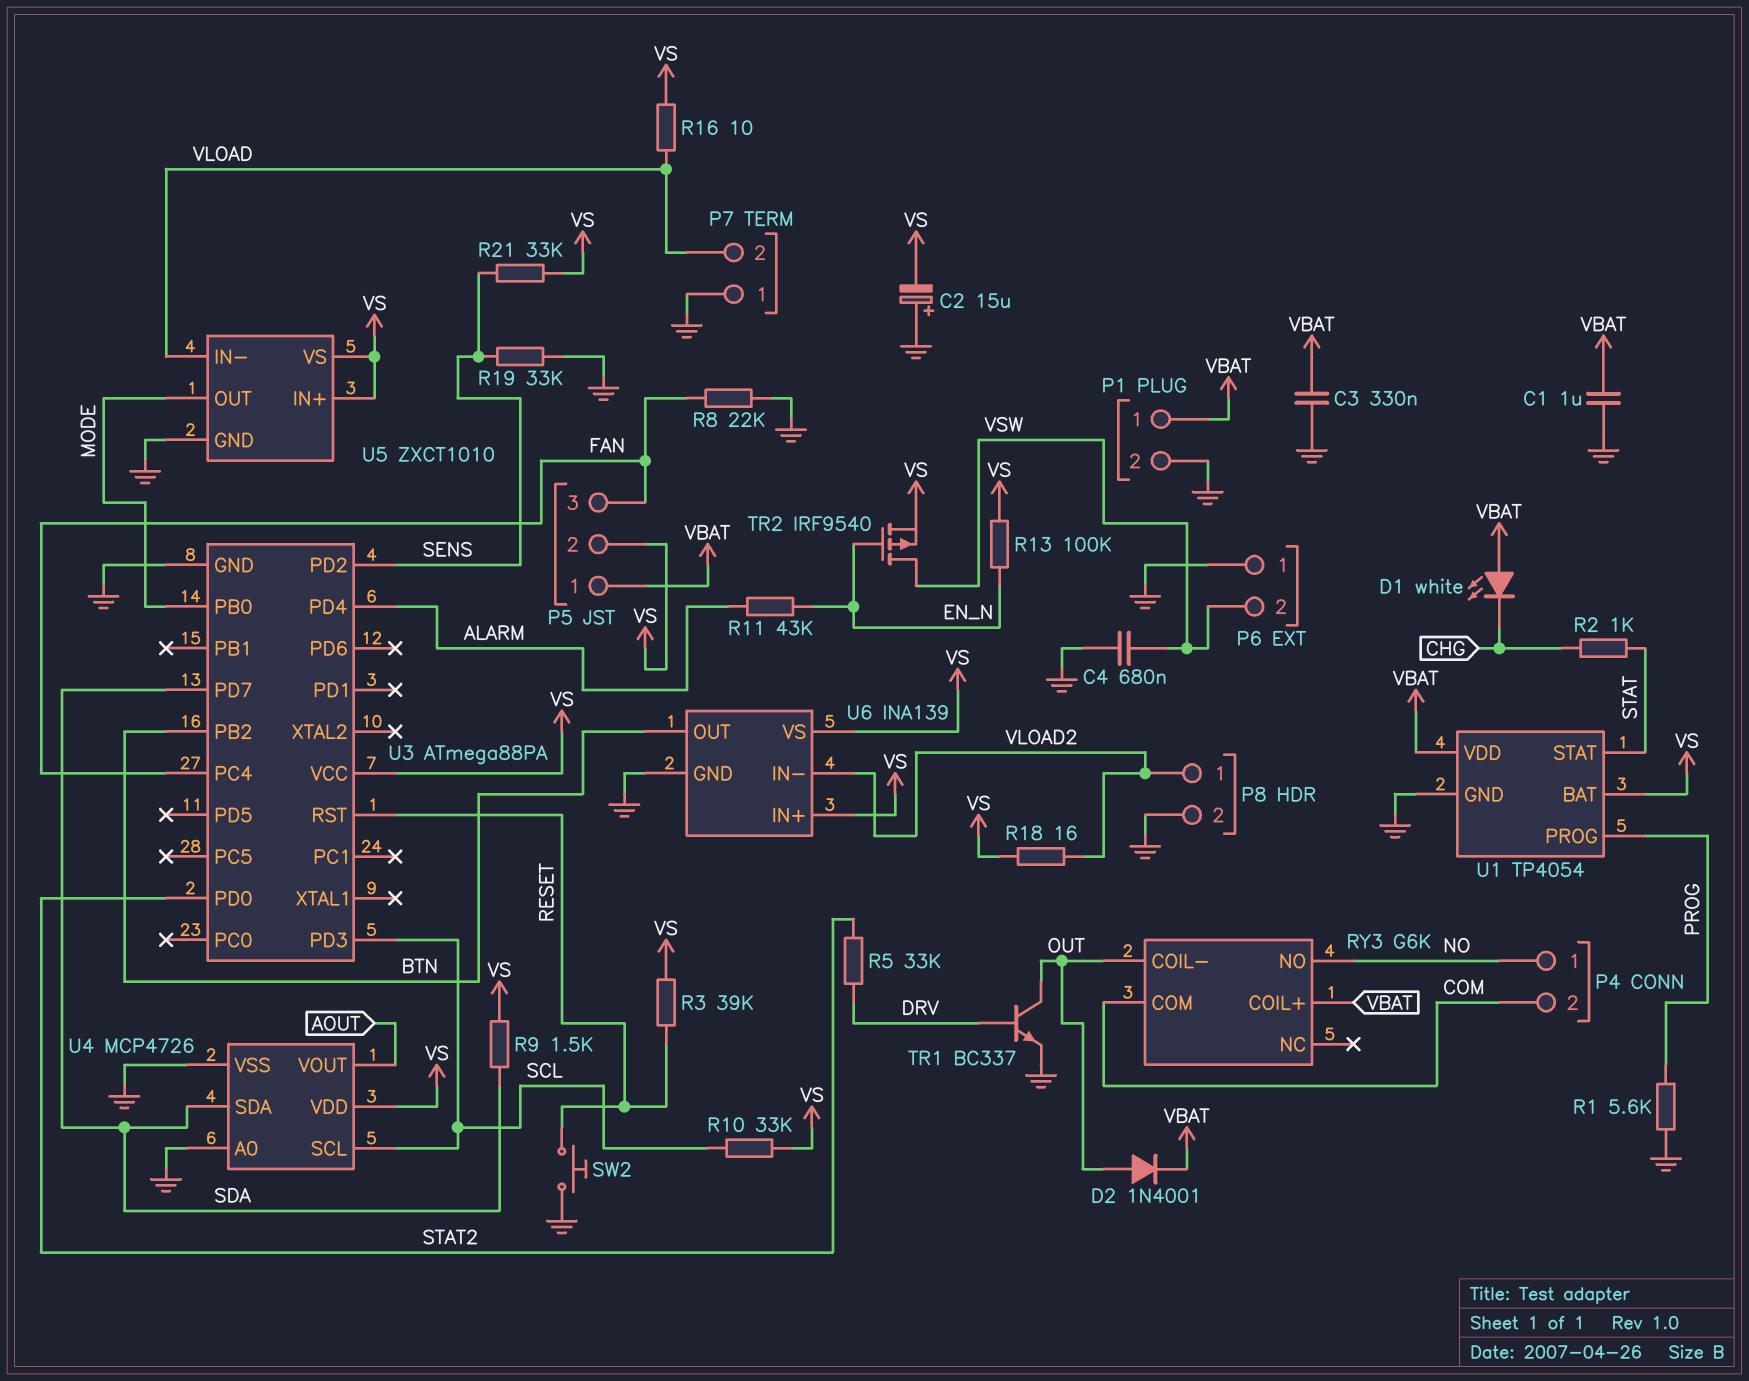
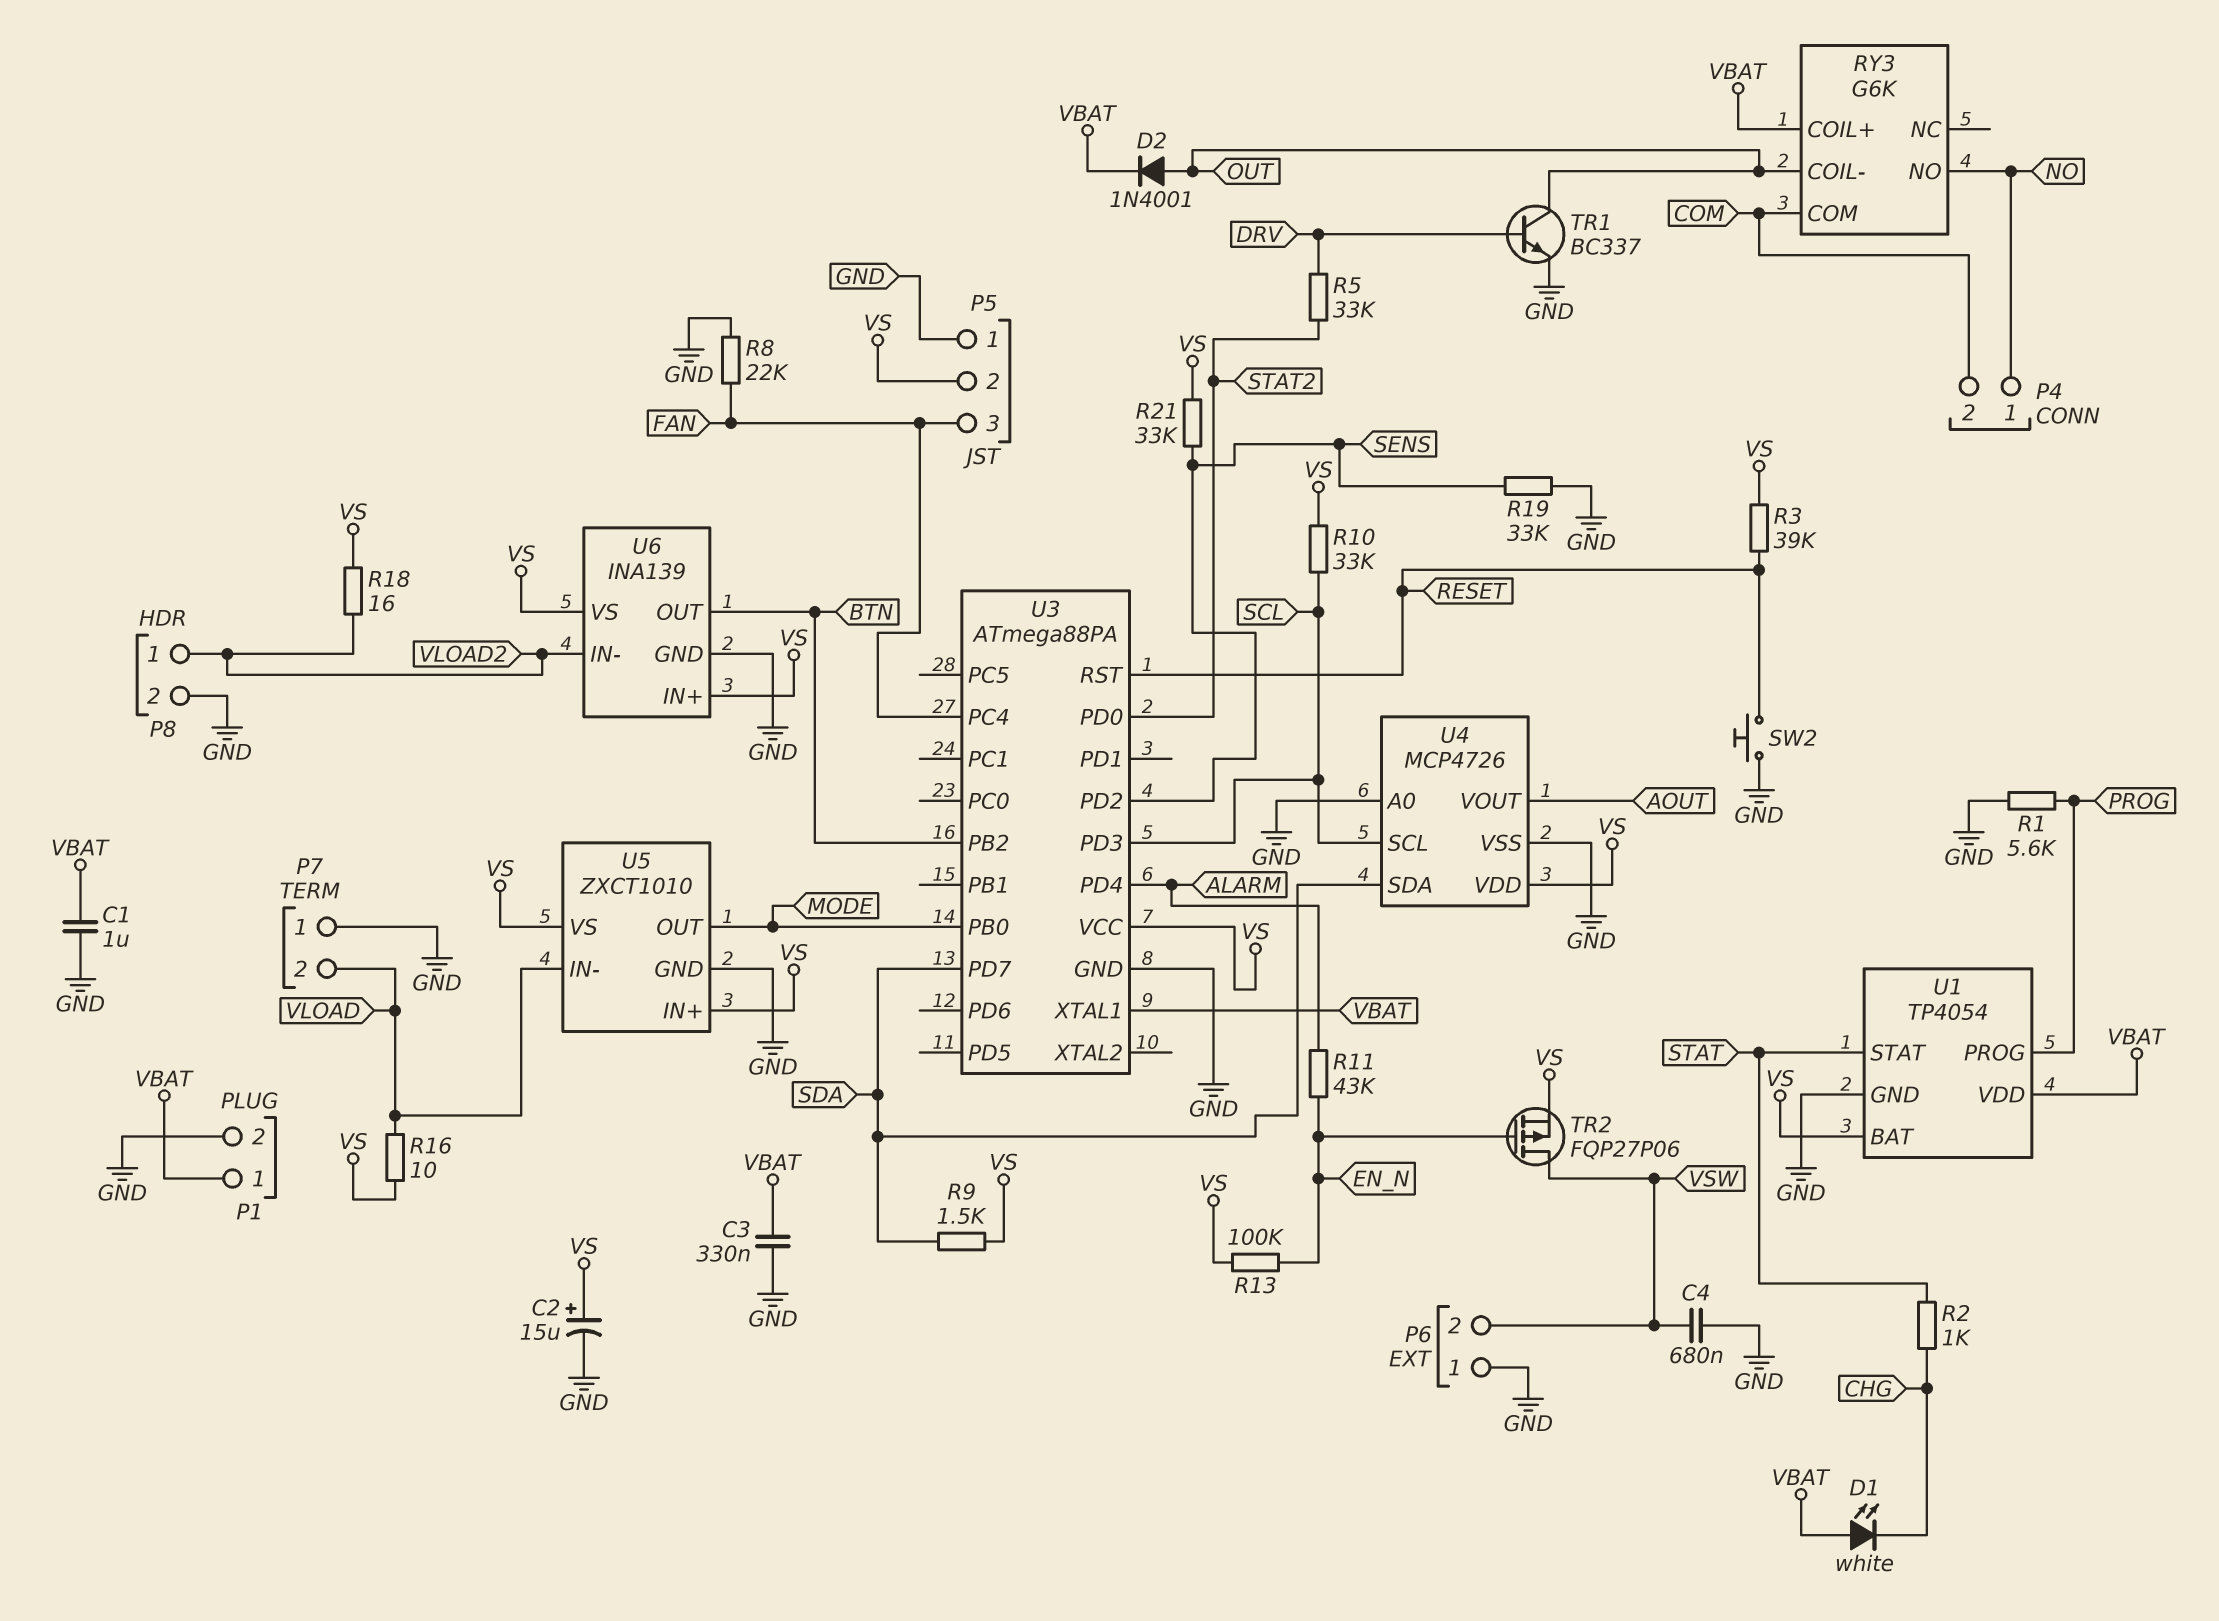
C2: 15uF (plus GND, minus VS) -> 15uF (plus VS, minus GND)
P5 pin 1: VBAT -> GND
TR2: PMOS IRF9540 (G EN_N, D VSW, S VS) -> PMOS FQP27P06 (G EN_N, D VSW, S VS)
U3 pin XTAL1: none -> VBAT

